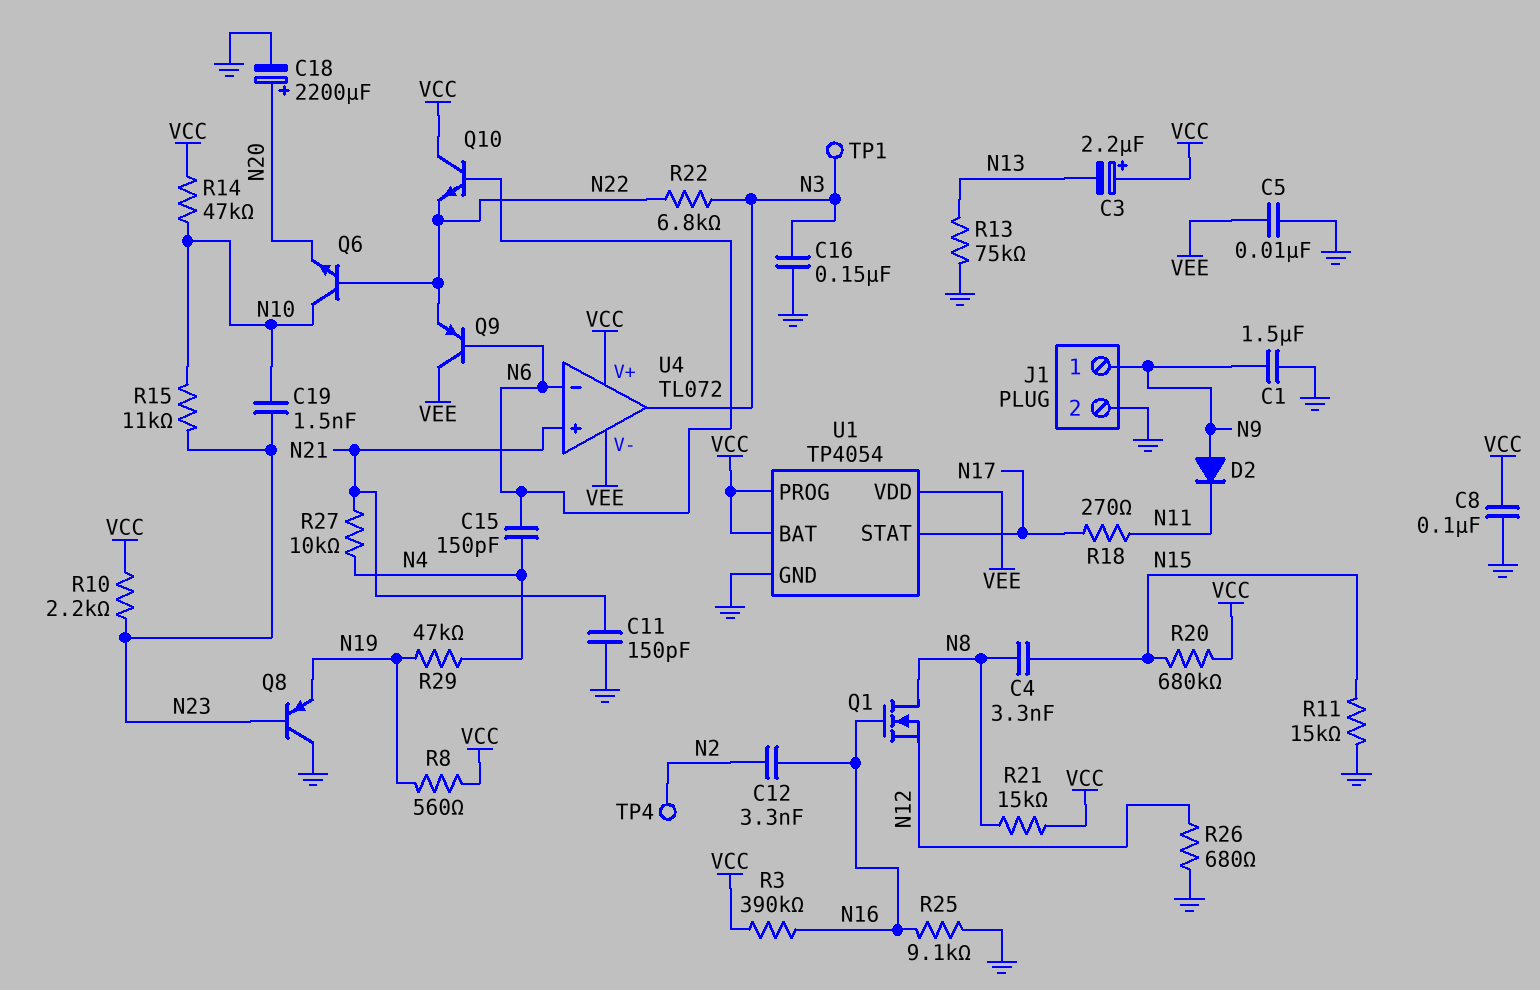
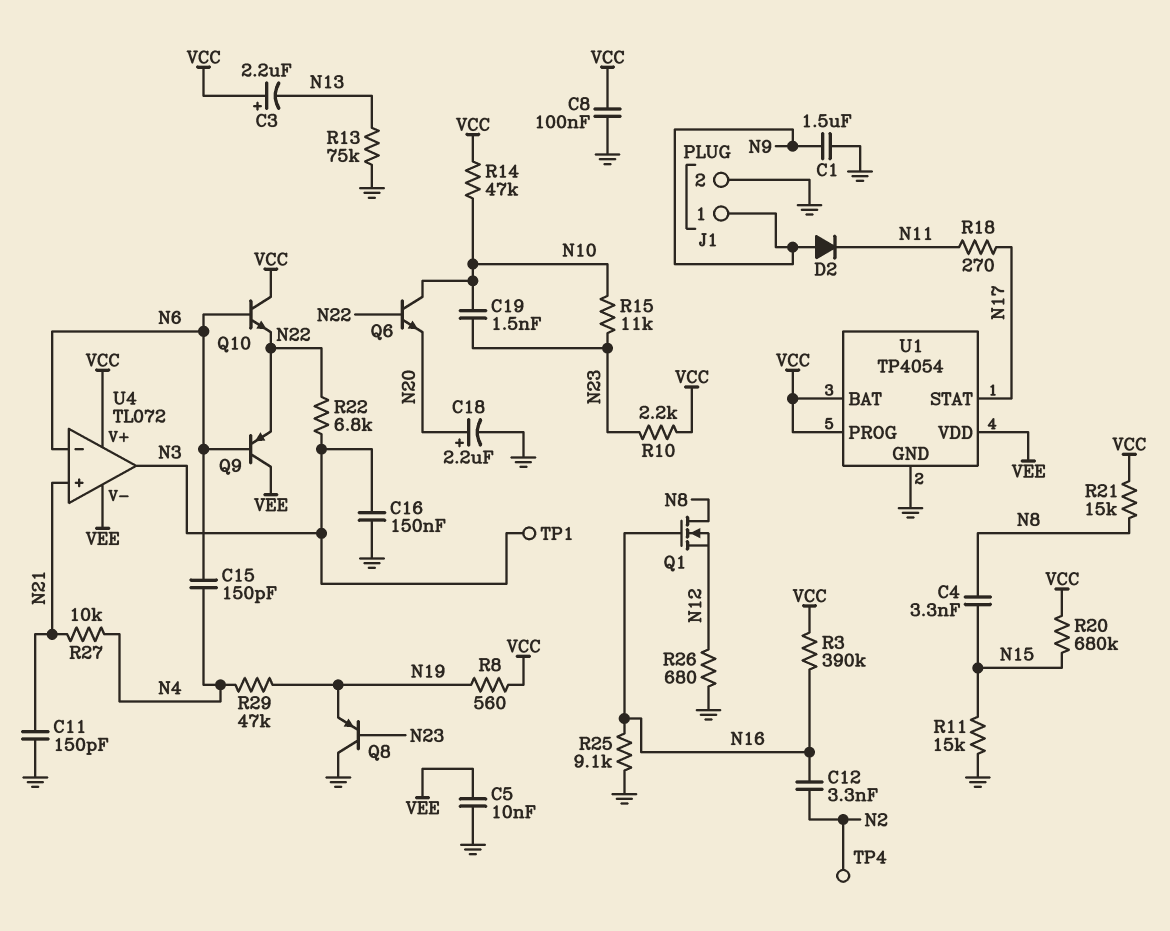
C18: 2200uF (plus N20, minus GND) -> 2.2uF (plus N20, minus GND)

